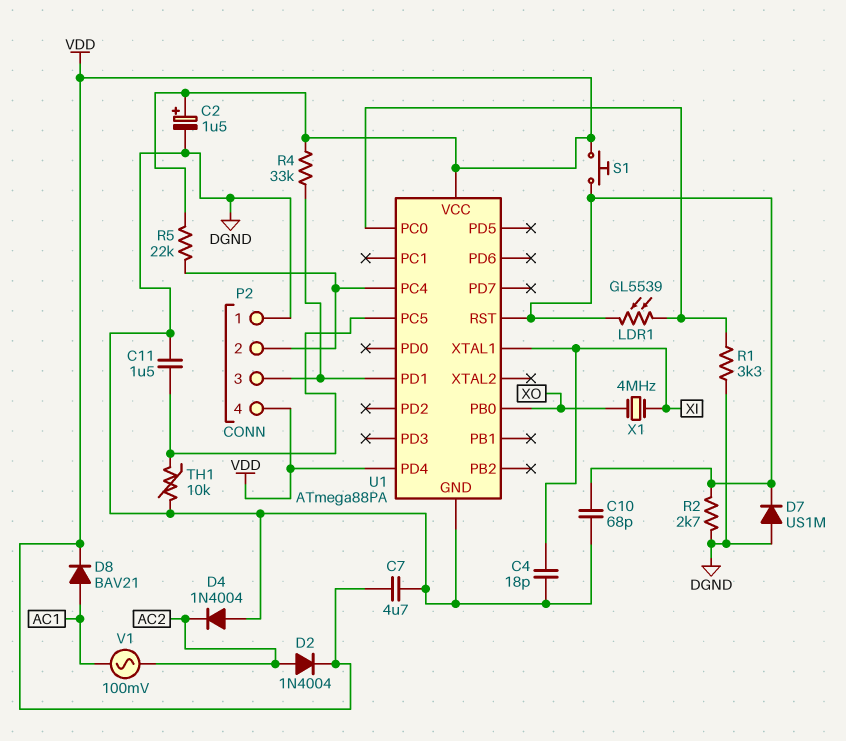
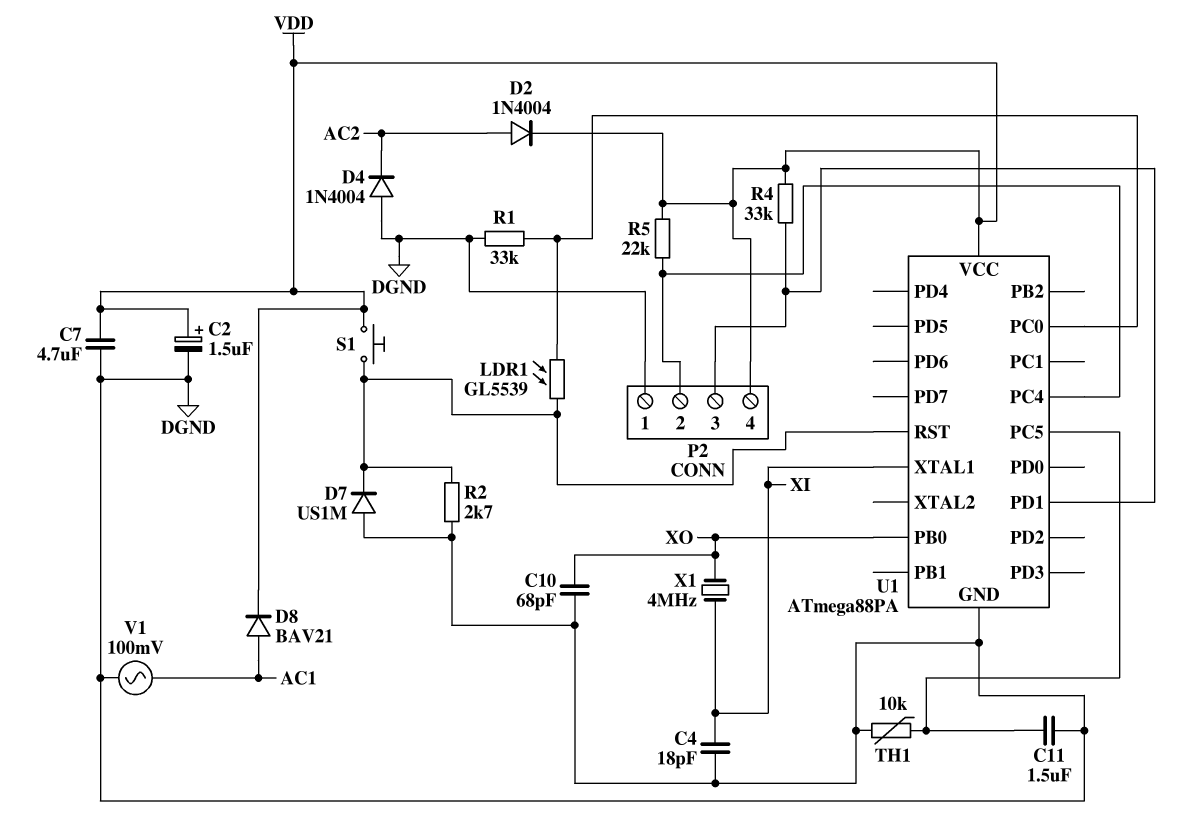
C10: 68pF (DGND, U1/RST) -> 68pF (DGND, XO)
R1: 3.3k (DGND, U1/PC0) -> 33k (DGND, U1/PC0)
U1 pin PD4: VDD -> none
V1: AC 100mV (AC1, AC2) -> AC 100mV (AC1, DGND)

